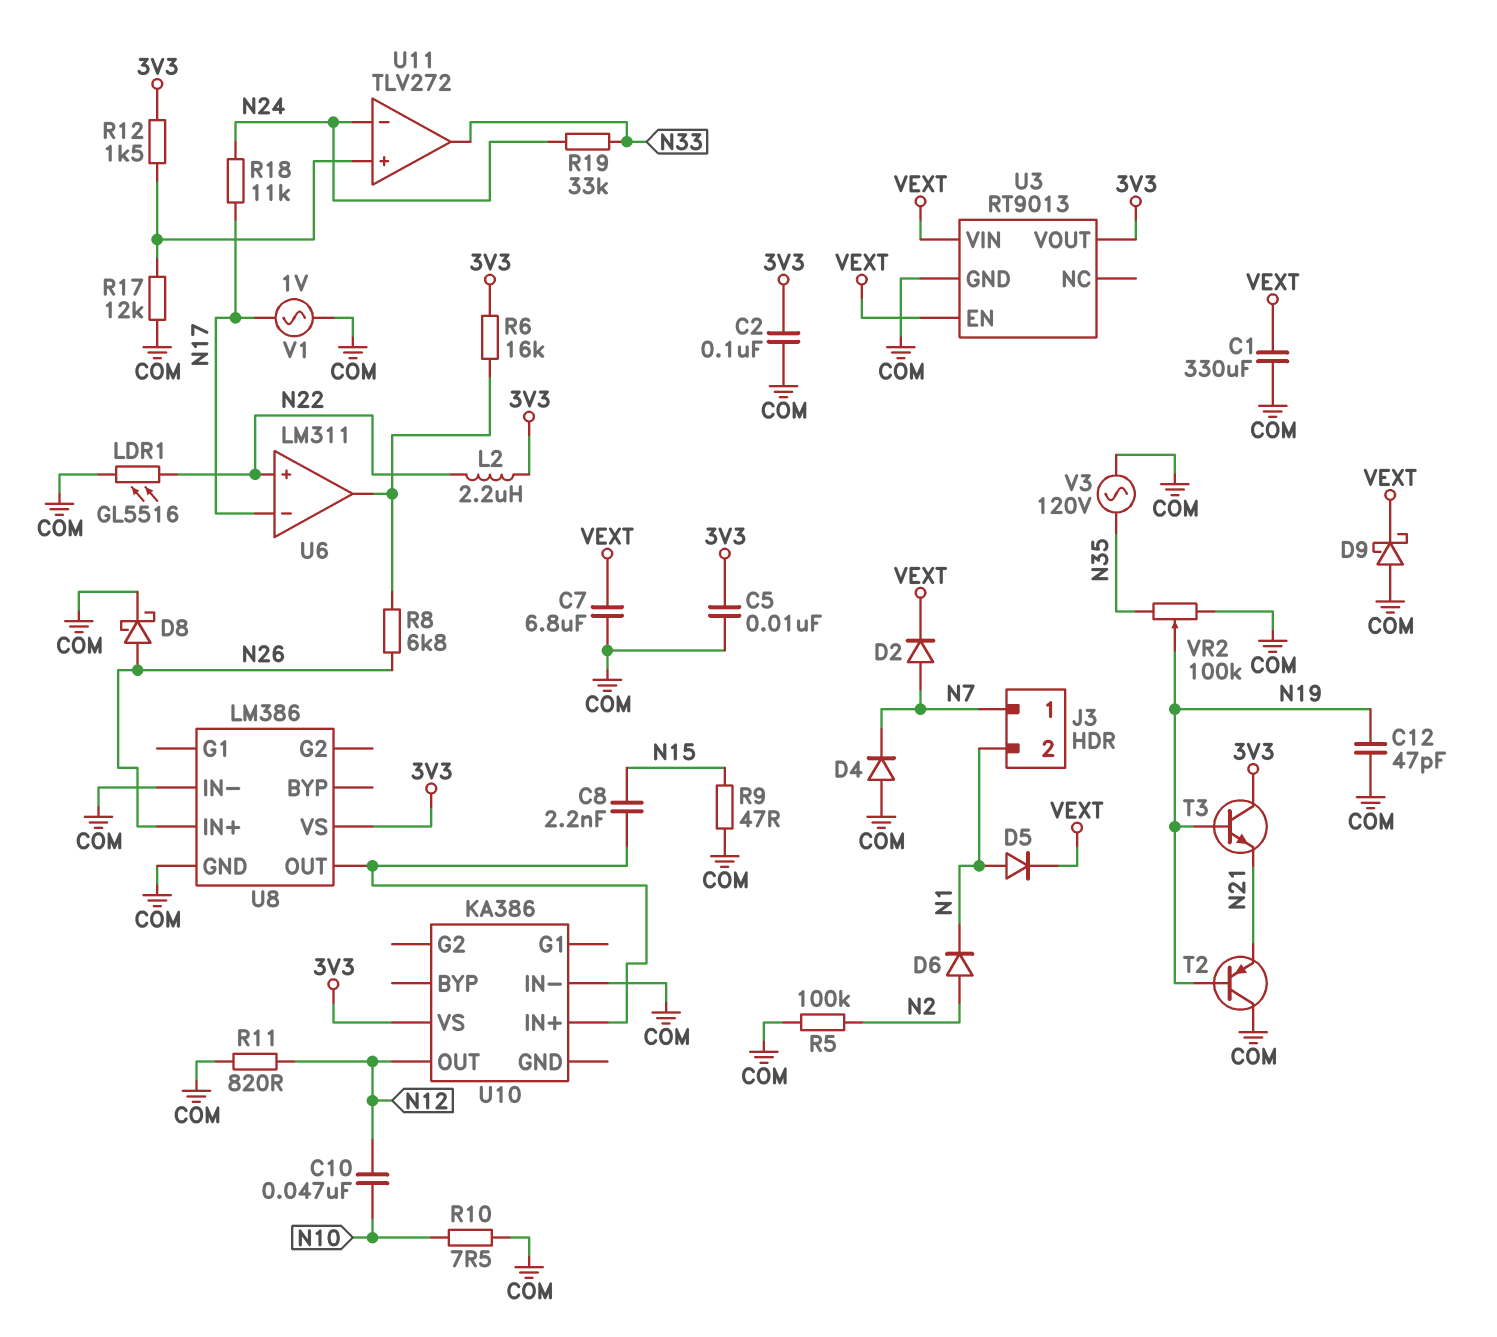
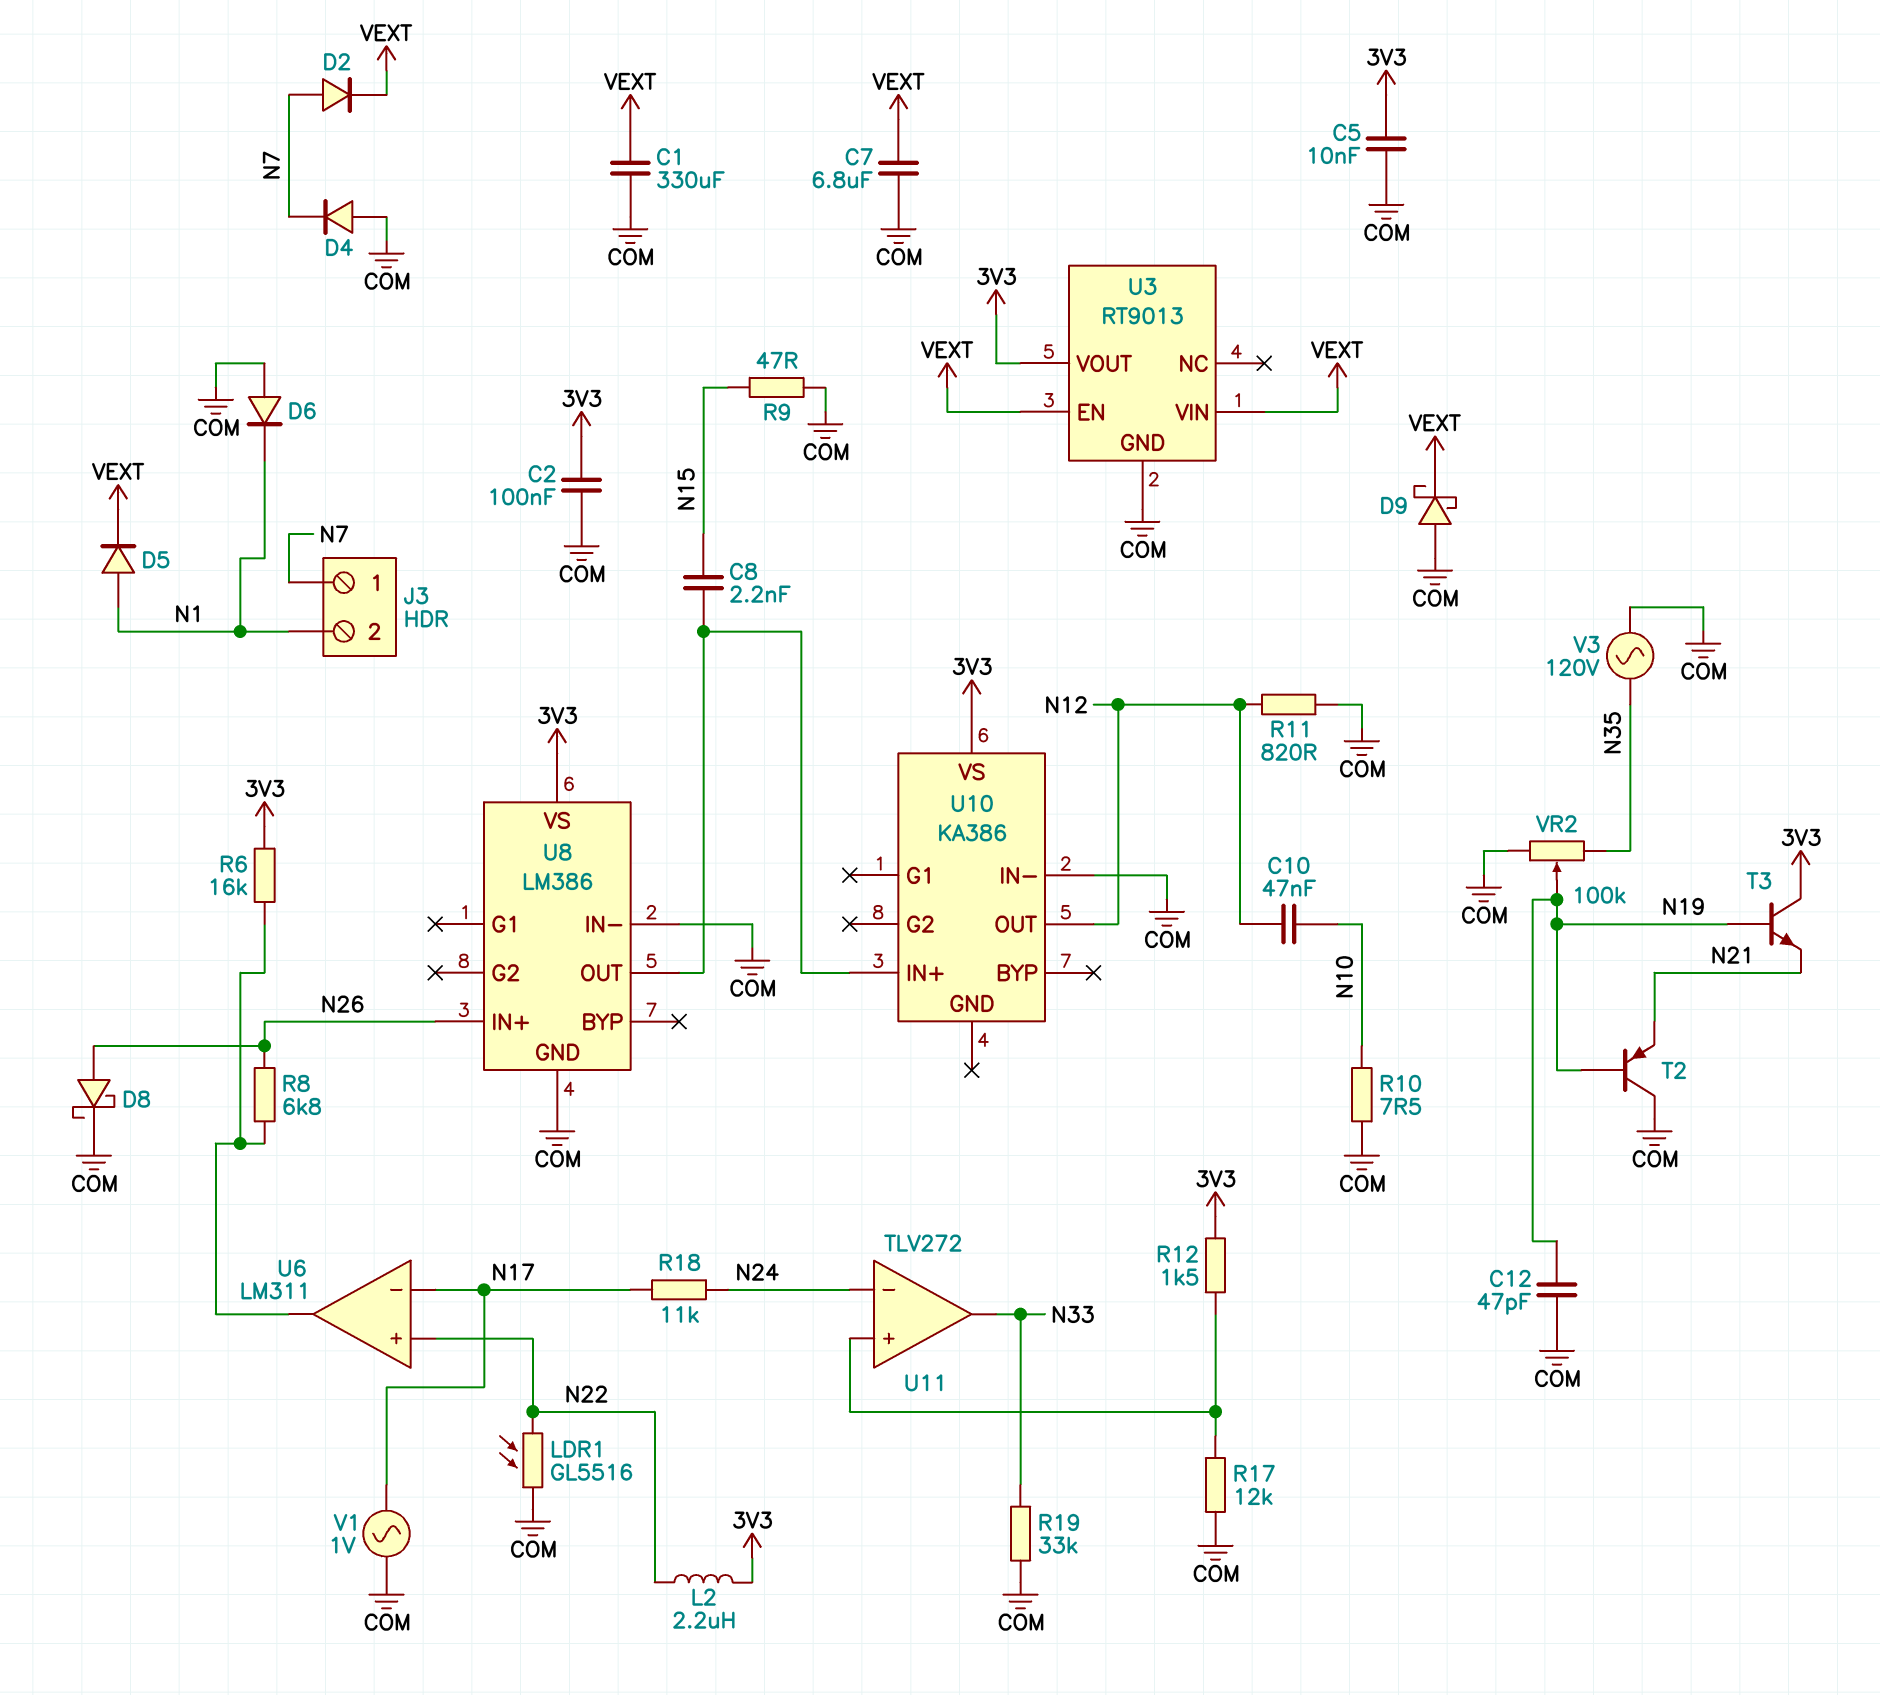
D6: diode (A N2, K N1) -> diode (A COM, K N1)
R5: 100k (COM, N2) -> none
R19: 33k (N24, N33) -> 33k (COM, N33)

